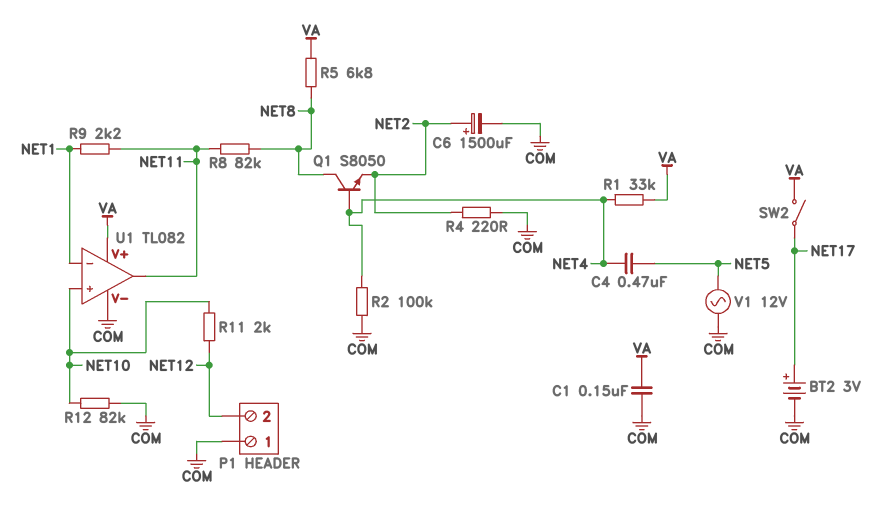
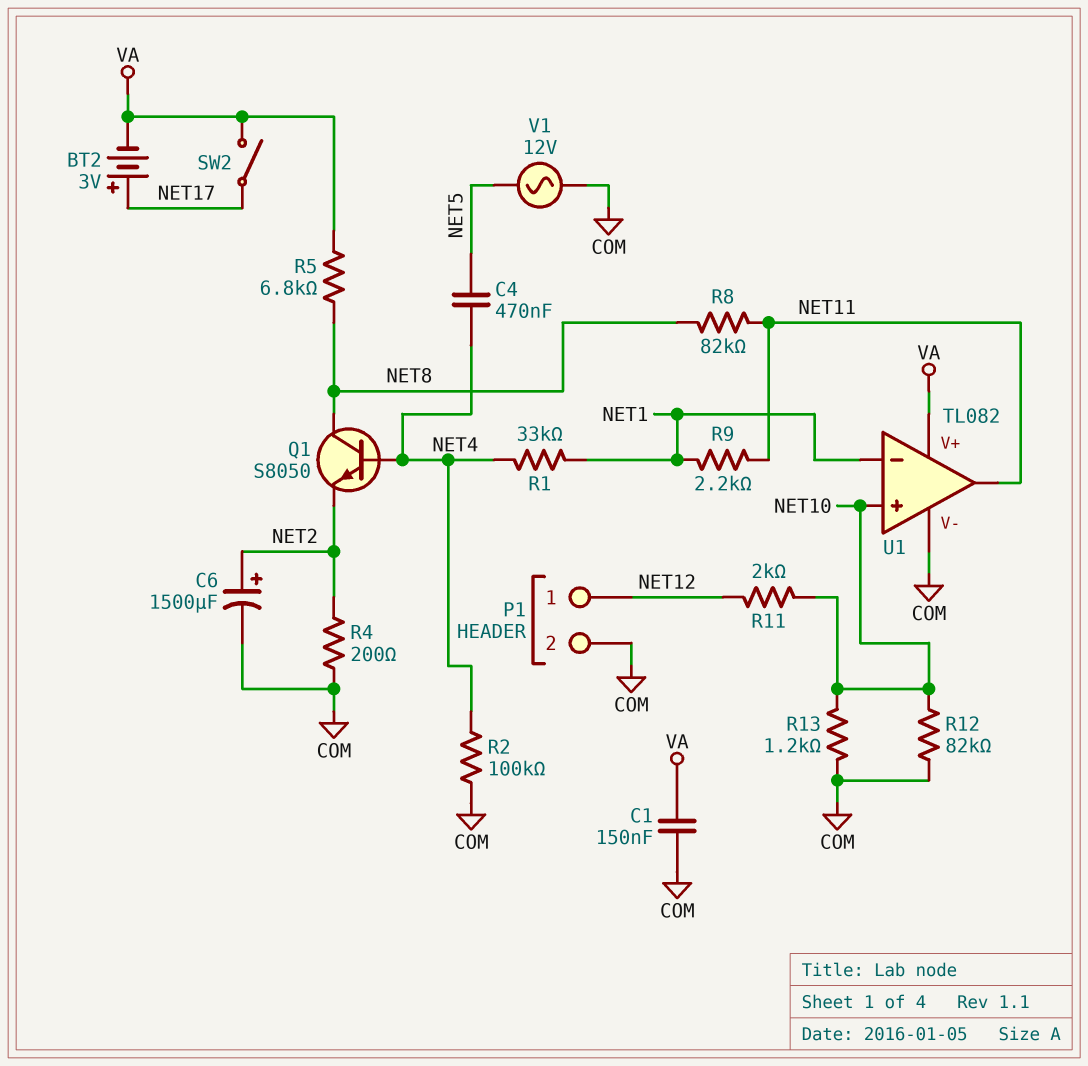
BT2: 3V (plus NET17, minus COM) -> 3V (plus NET17, minus VA)
P1 pin 1: COM -> NET12
P1 pin 2: NET12 -> COM
R1: 33k (NET4, VA) -> 33k (NET1, NET4)
R4: 220 (COM, NET2) -> 200 (COM, NET2)
R13: none -> 1.2k (COM, NET10)

